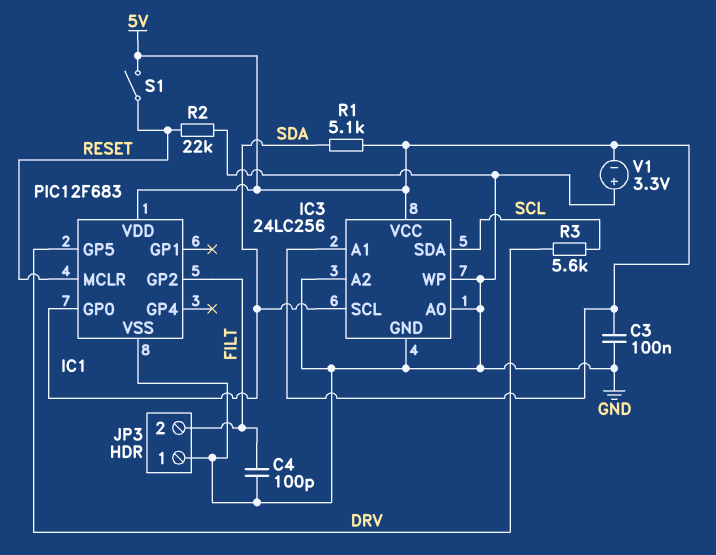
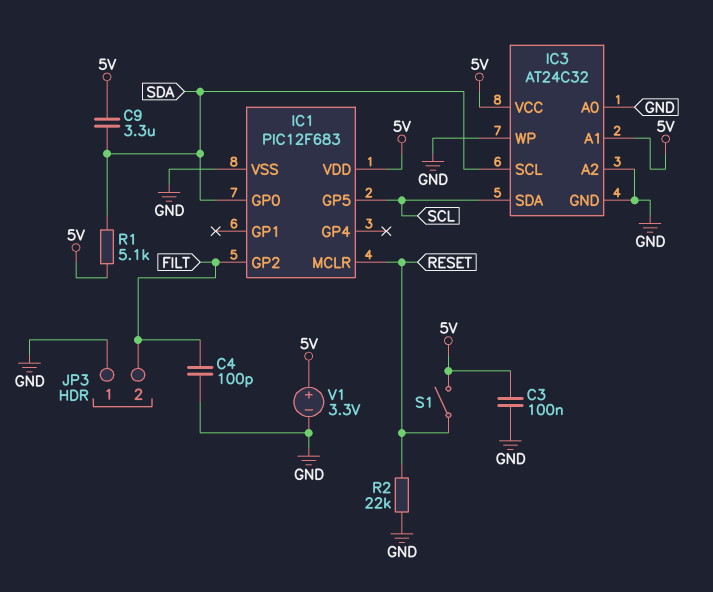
C9: none -> 3.3uF (5V, SDA)
IC1 pin GP5: DRV -> SCL
IC3: 24LC256 -> AT24C32
R3: 5.6k (DRV, SCL) -> none
V1: 3.3V (plus GND, minus 5V) -> 3.3V (plus 5V, minus GND)

